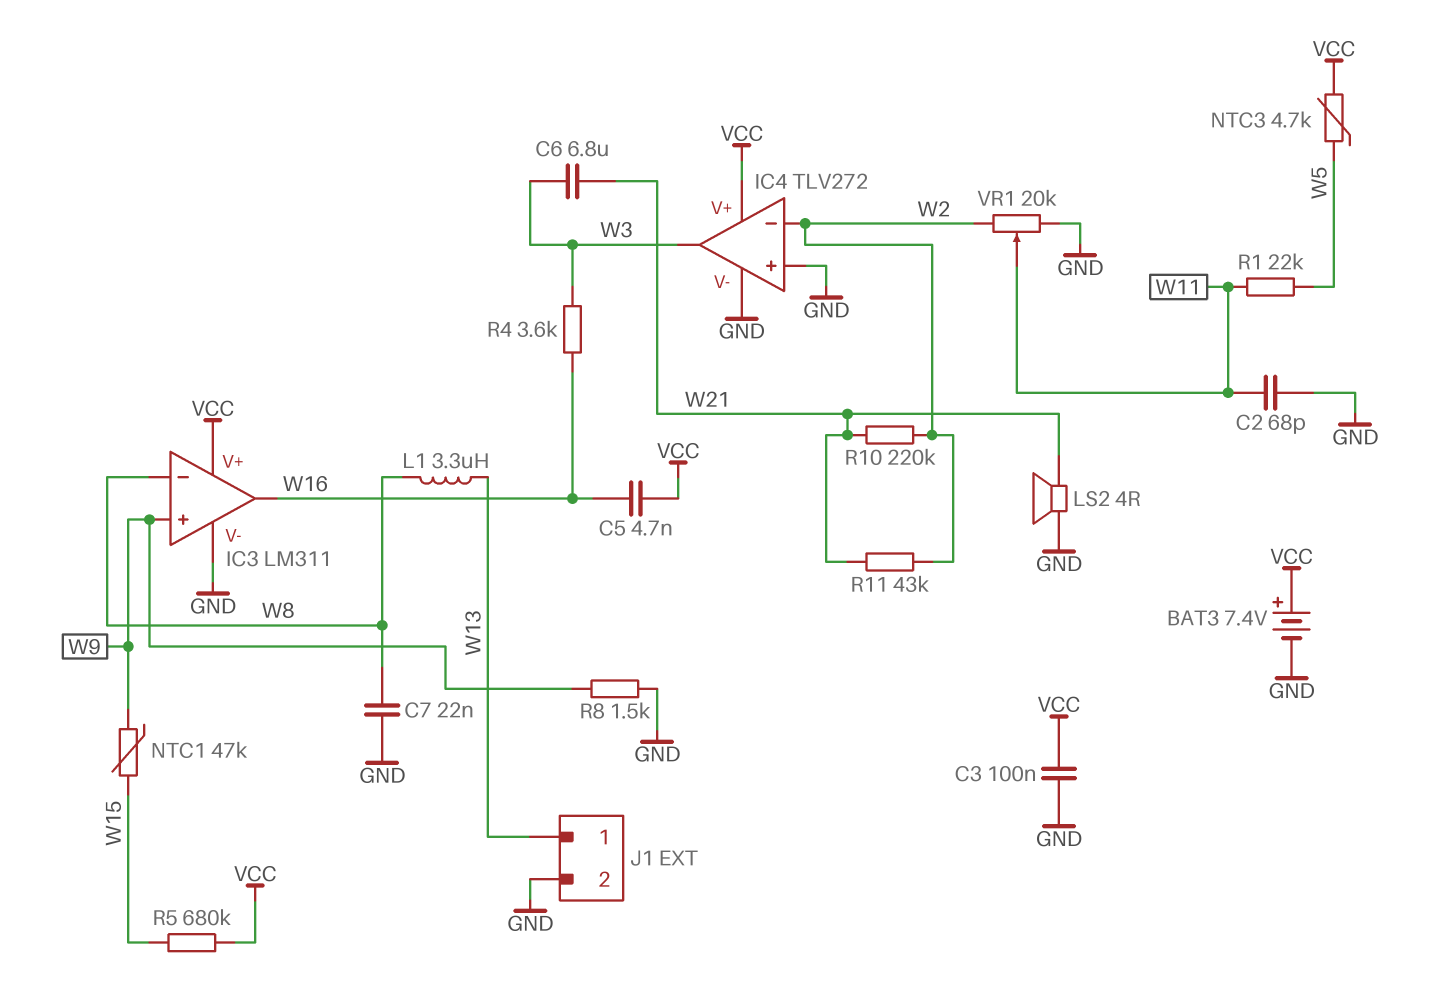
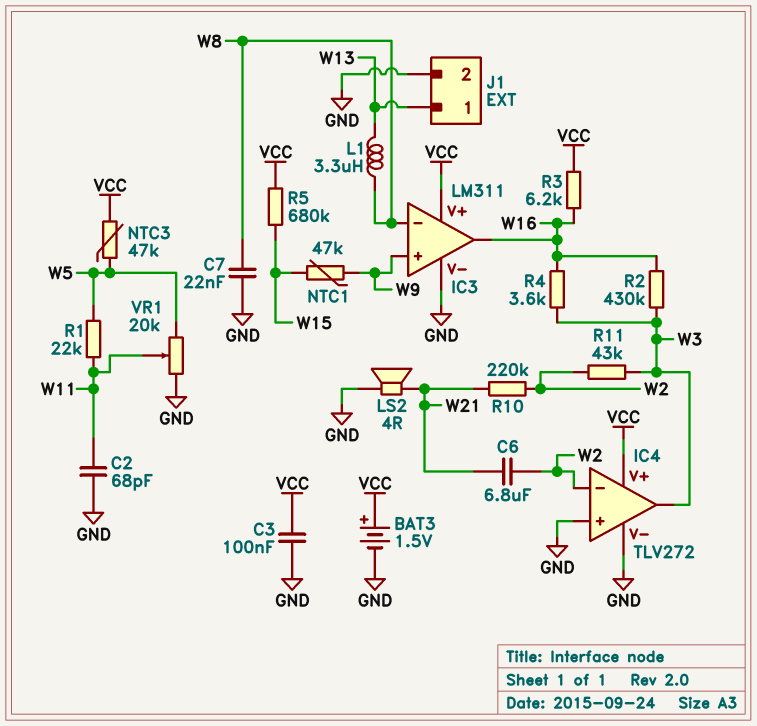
BAT3: 7.4V (plus VCC, minus GND) -> 1.5V (plus VCC, minus GND)
C5: 4.7nF (VCC, W16) -> none
C6: 6.8uF (W3, W21) -> 6.8uF (W2, W21)
NTC3: 4.7k (VCC, W5) -> 47k (VCC, W5)
R2: none -> 430k (W3, W16)
R3: none -> 6.2k (VCC, W16)
R8: 1.5k (GND, W9) -> none
R11: 43k (W2, W21) -> 43k (W2, W3)
VR1: 20k (GND, W2, wiper W11) -> 20k (GND, W5, wiper W11)

